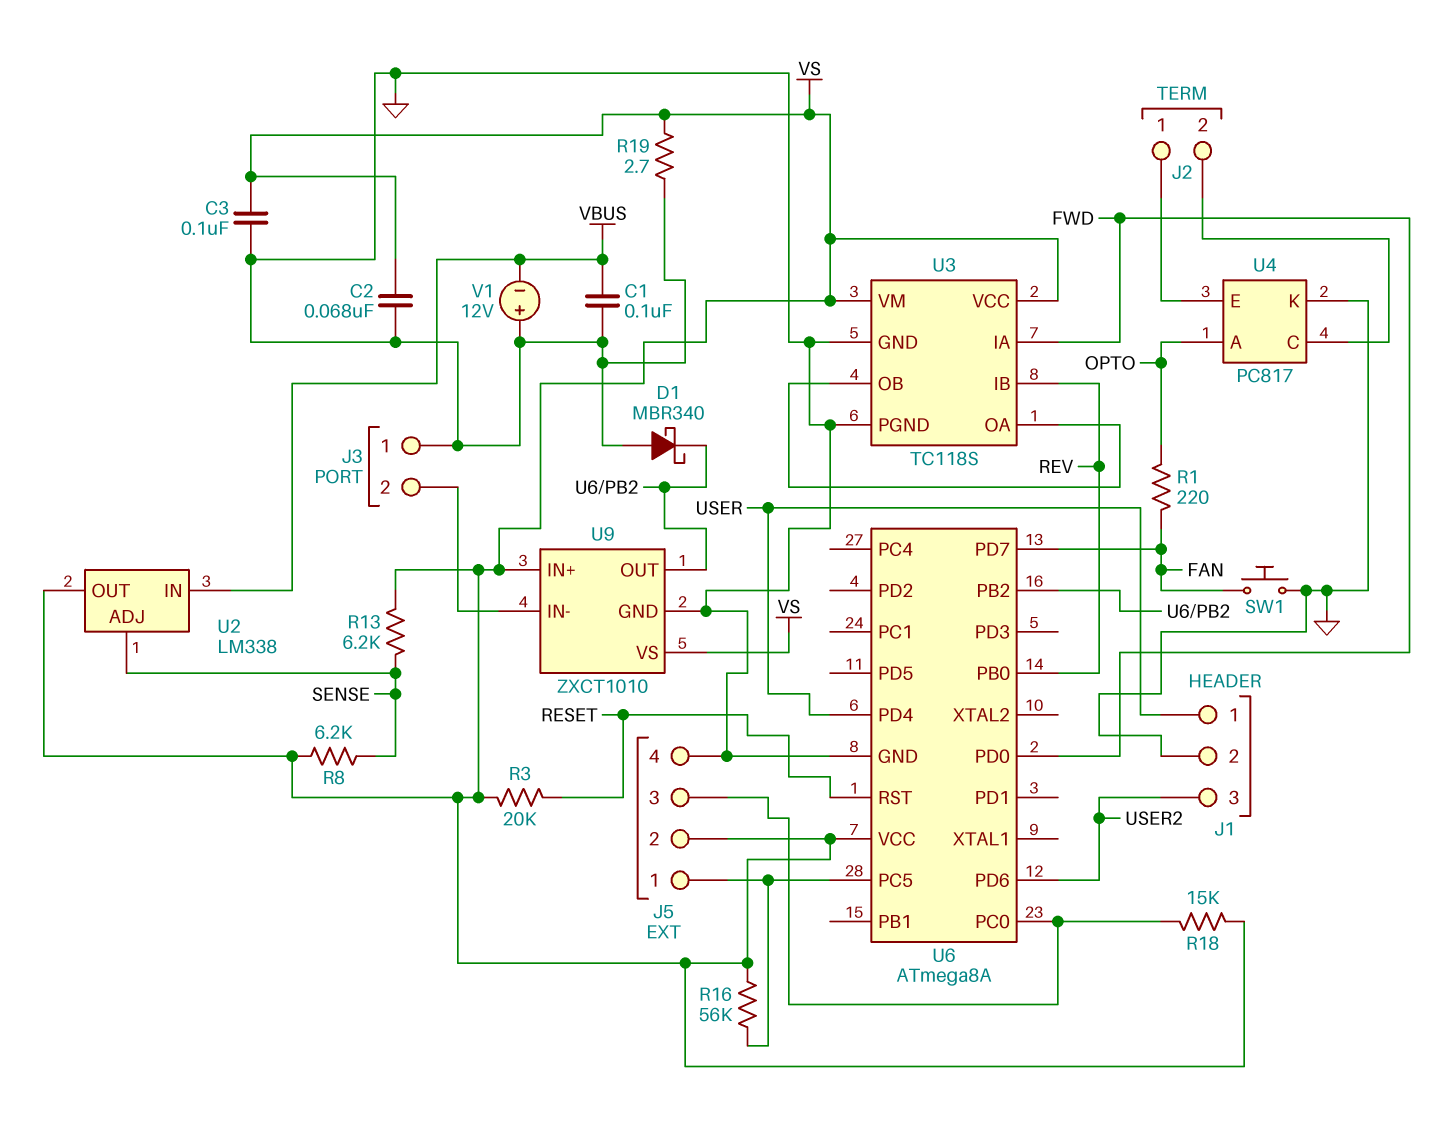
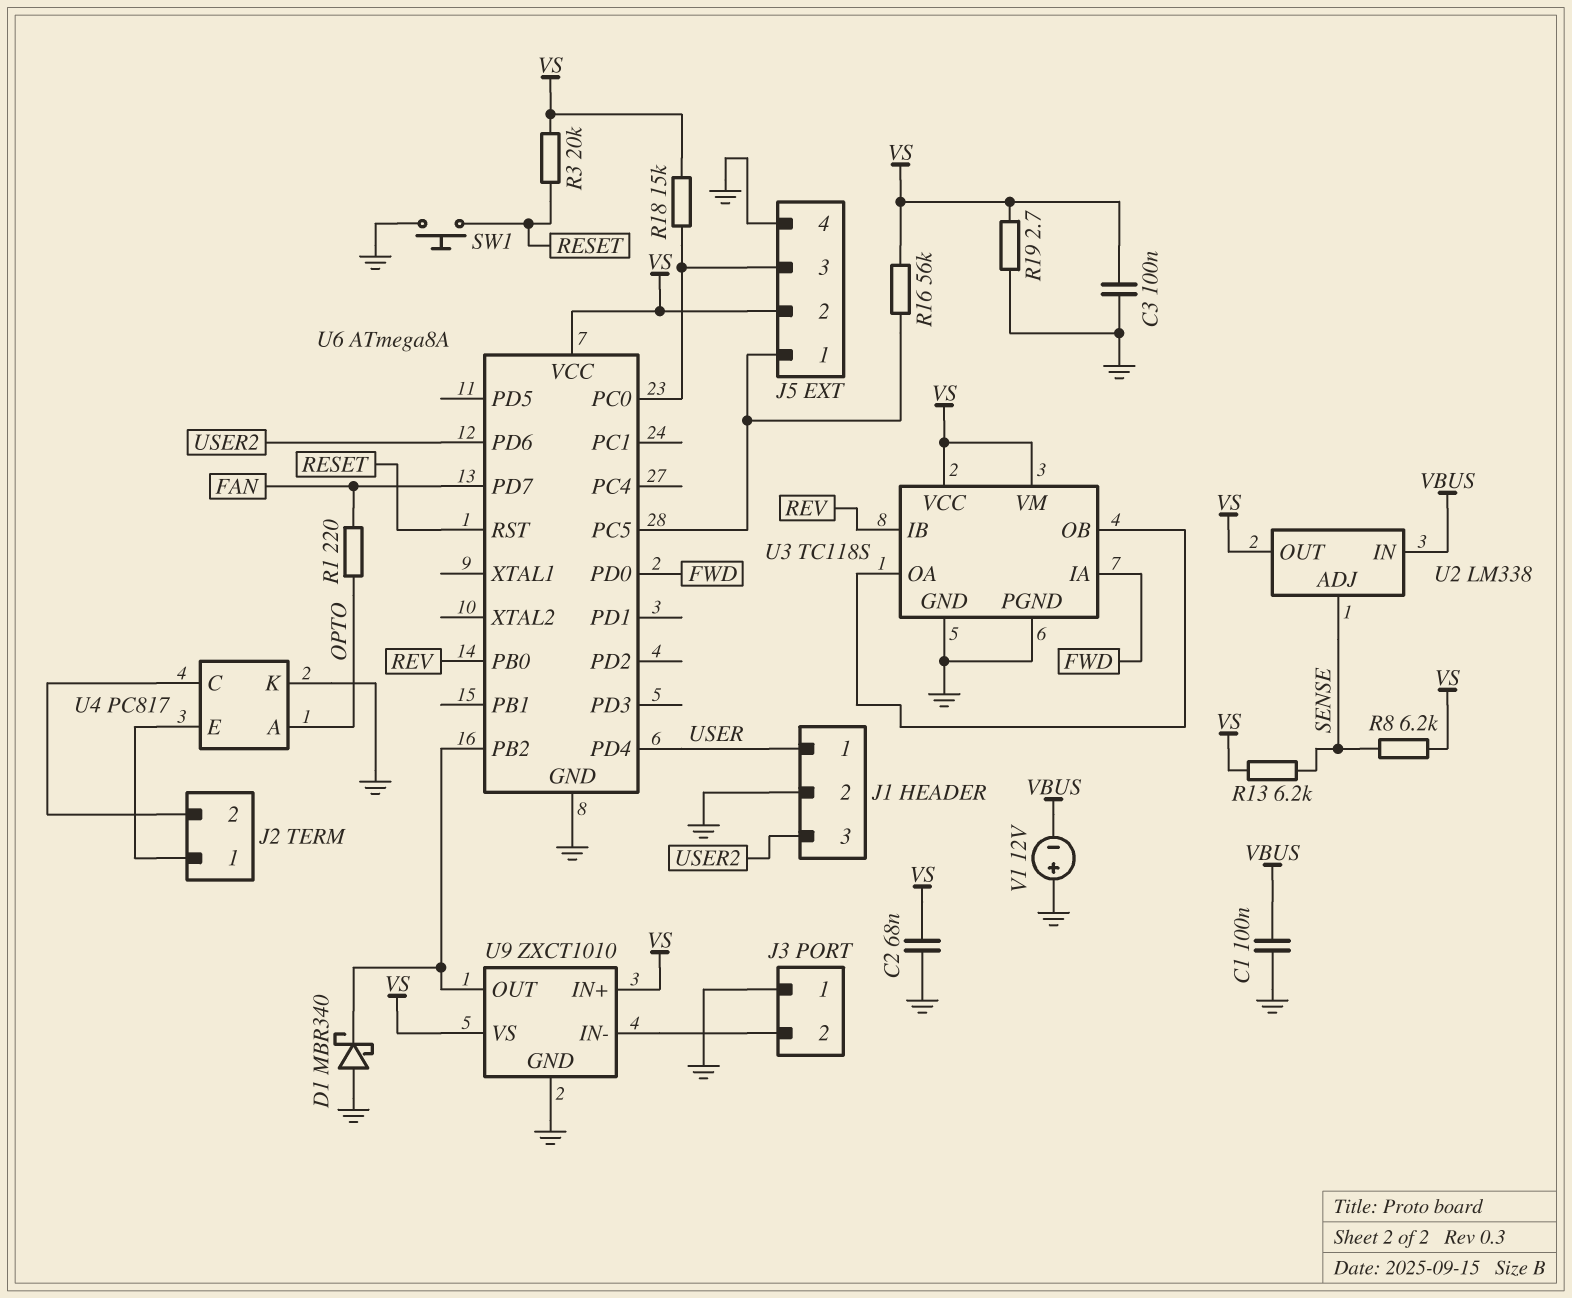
SW1: button (FAN, GND) -> button (GND, RESET)

